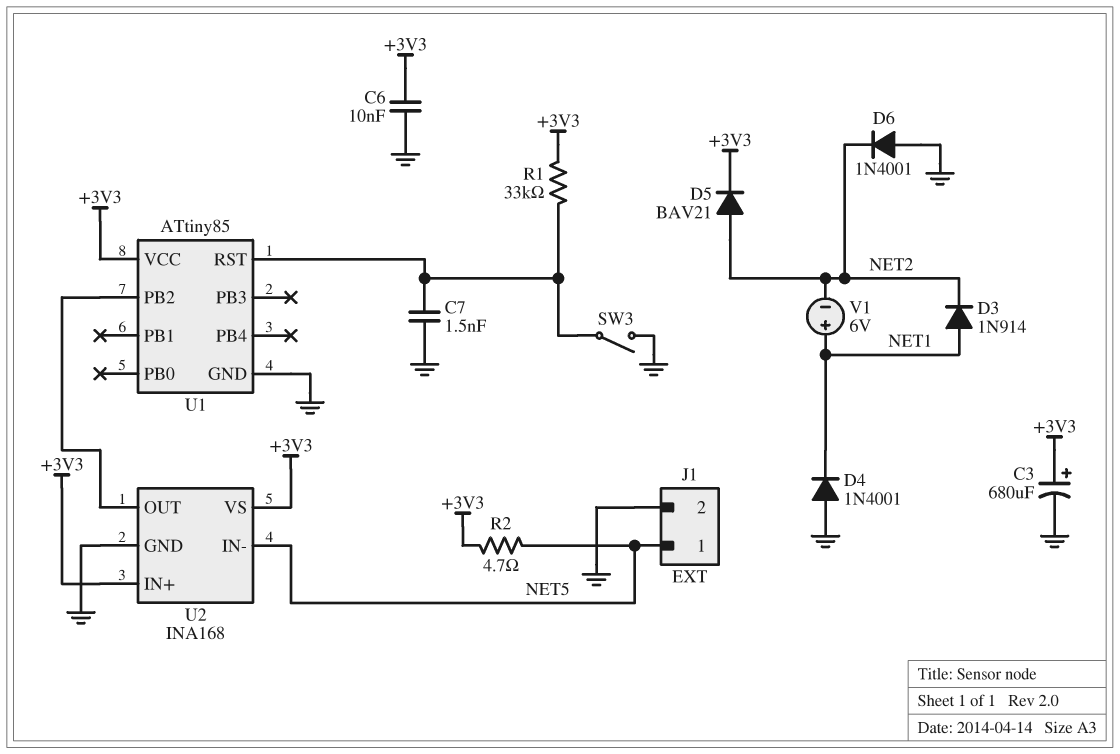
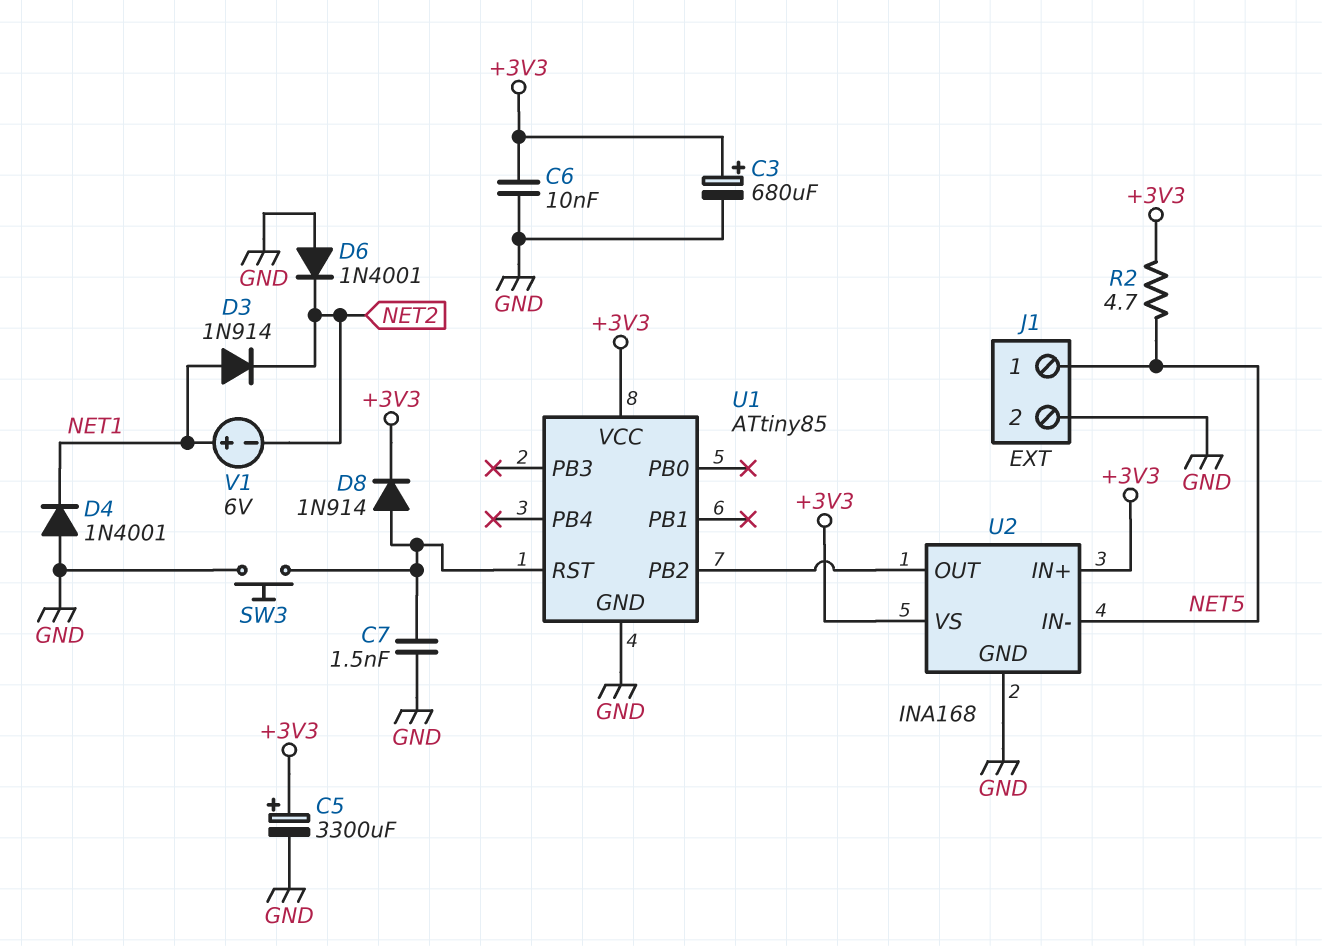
C5: none -> 3300uF (plus +3V3, minus GND)
D5: diode BAV21 (A NET2, K +3V3) -> none
D8: none -> diode 1N914 (A U1/RST, K +3V3)
R1: 33k (+3V3, U1/RST) -> none
SW3: switch (GND, U1/RST) -> button (GND, U1/RST)

